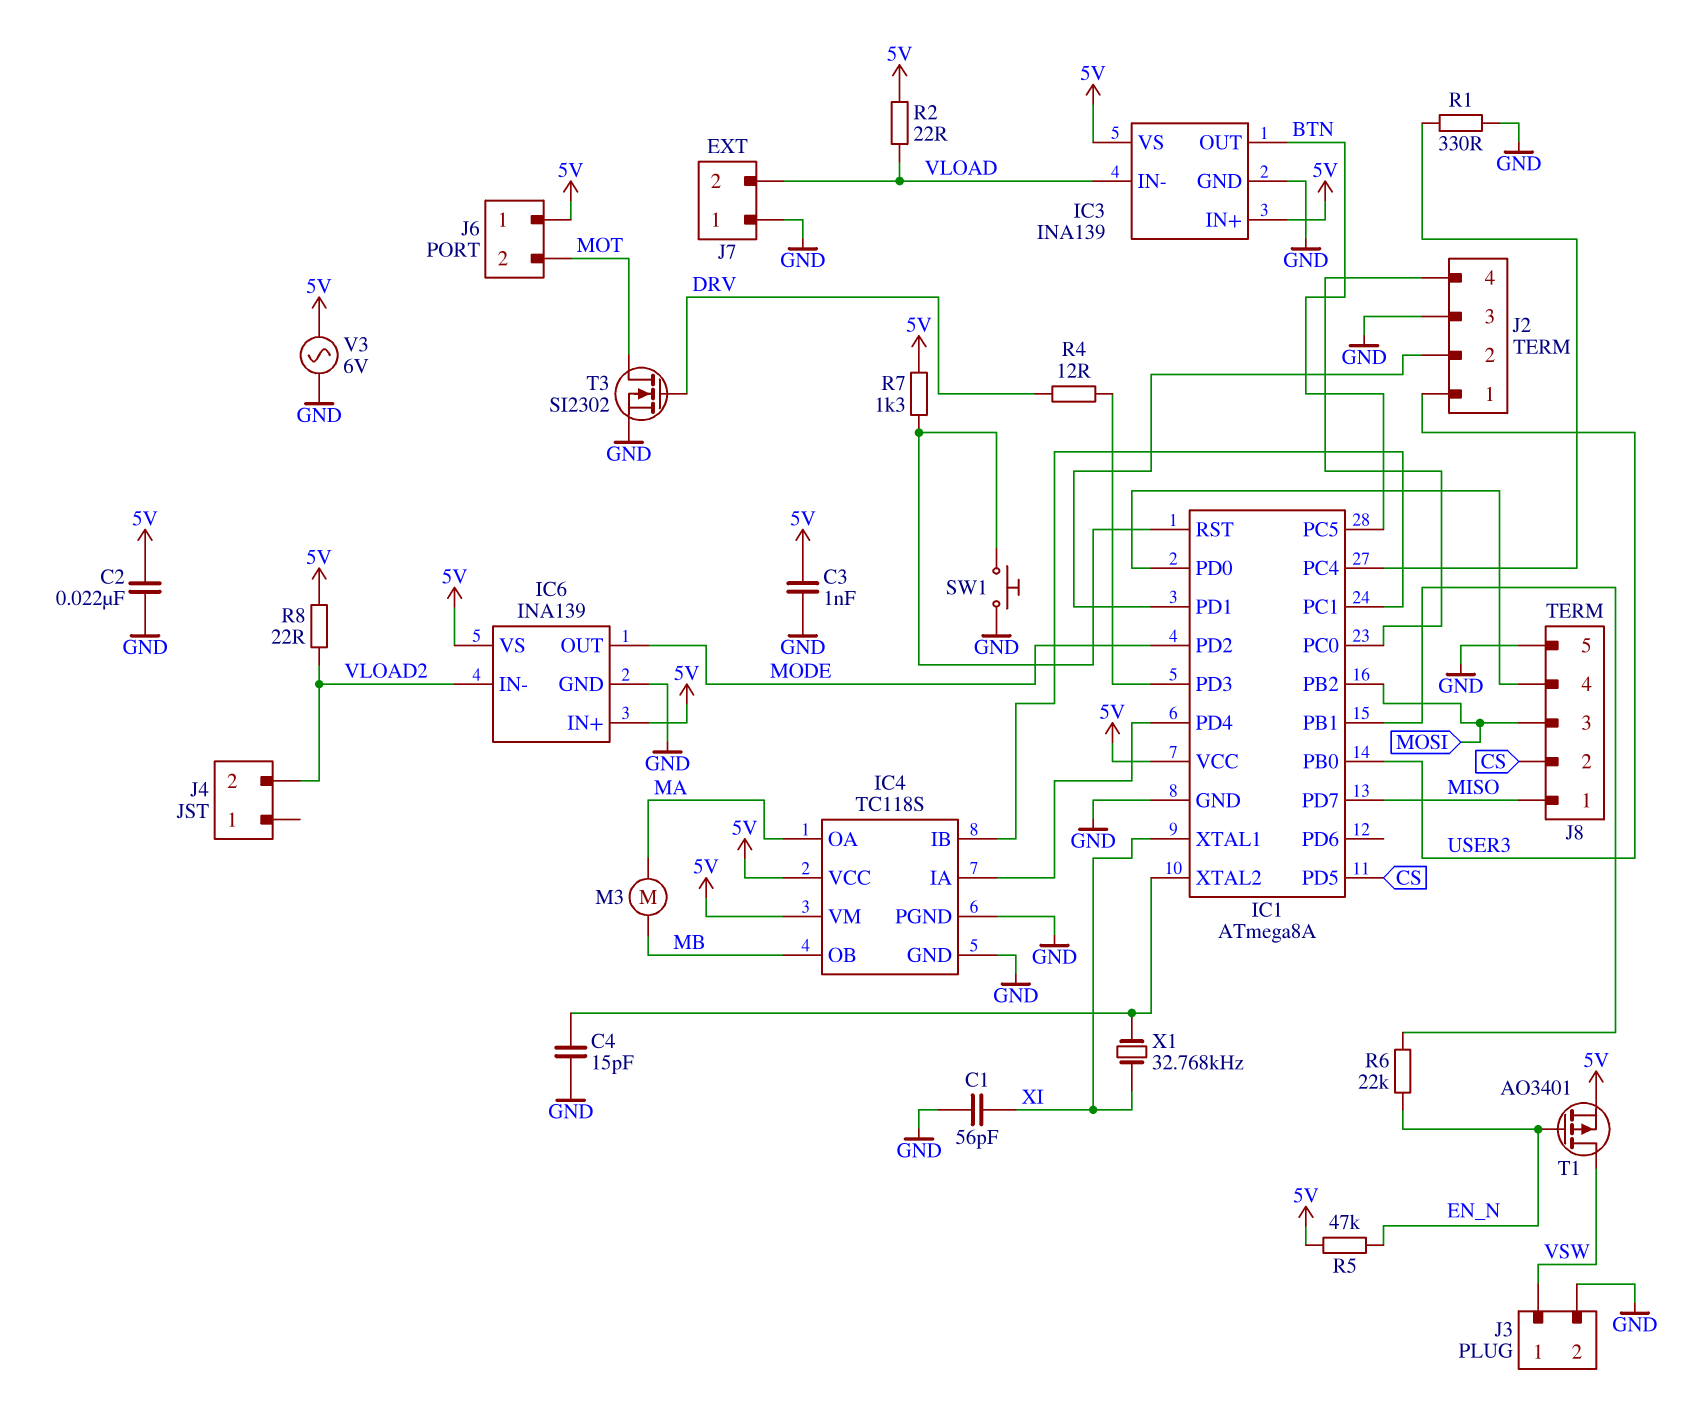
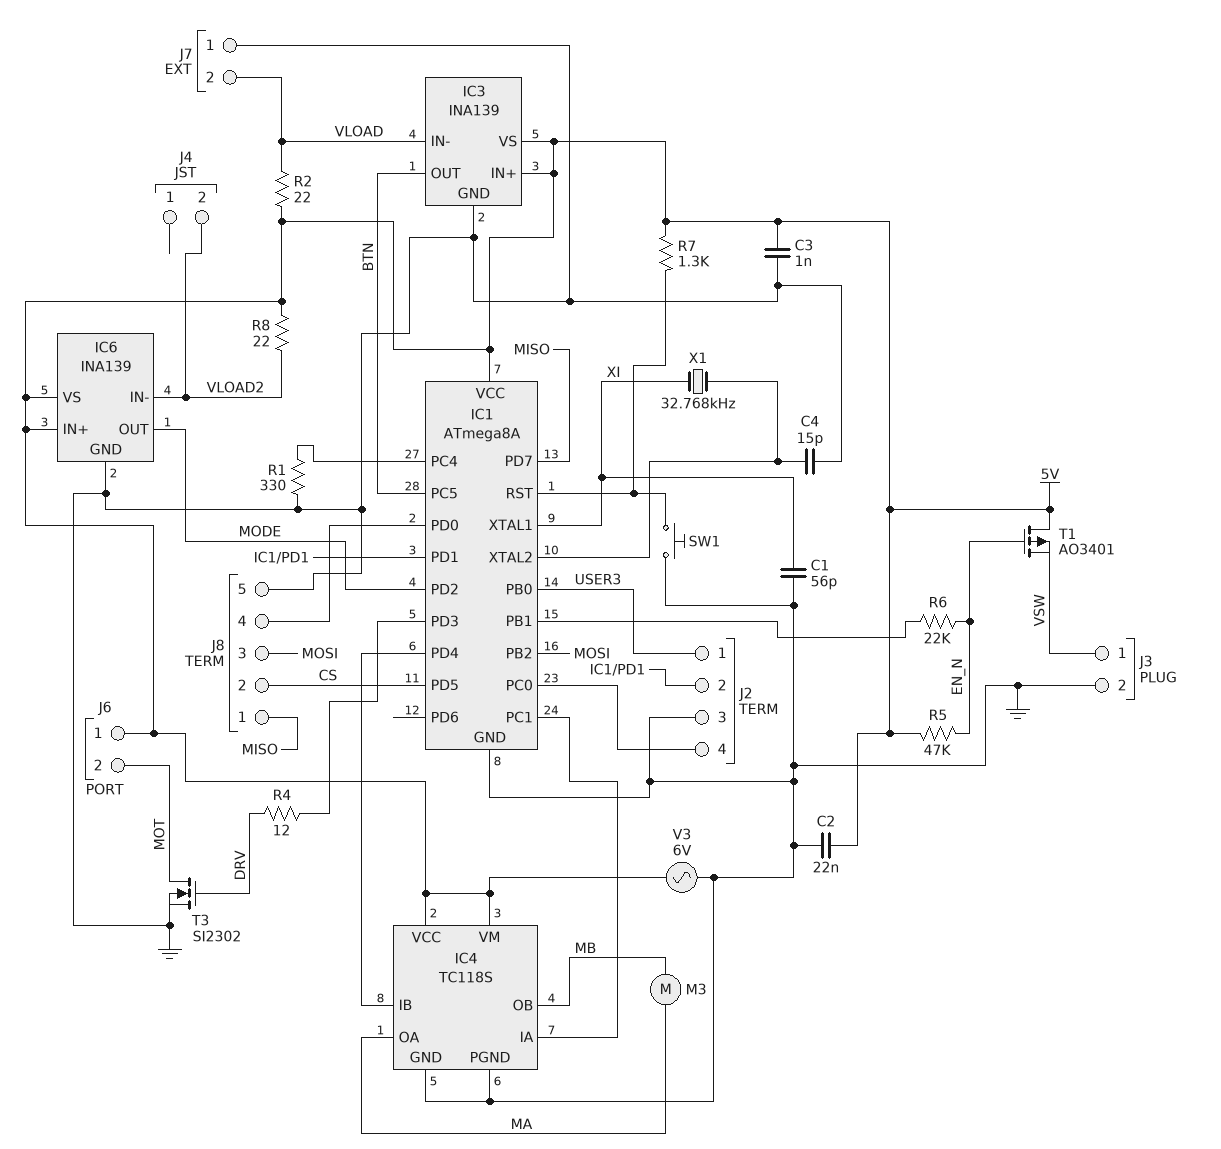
IC4 pin IA: IC1/PD4 -> IC1/PC1
IC4 pin IB: IC1/PC1 -> IC1/PD4
T1: PMOS AO3401 (G EN_N, D VSW, S 5V) -> PMOS AO3401 (G EN_N, D 5V, S VSW)

